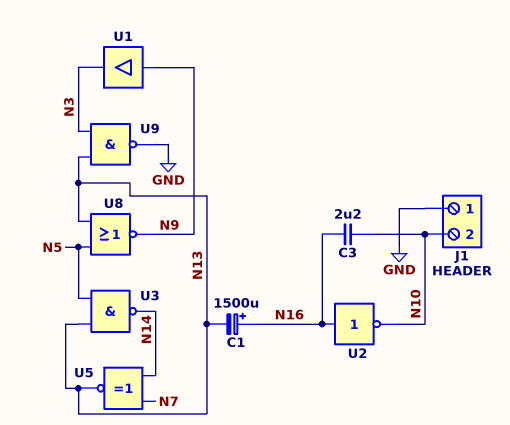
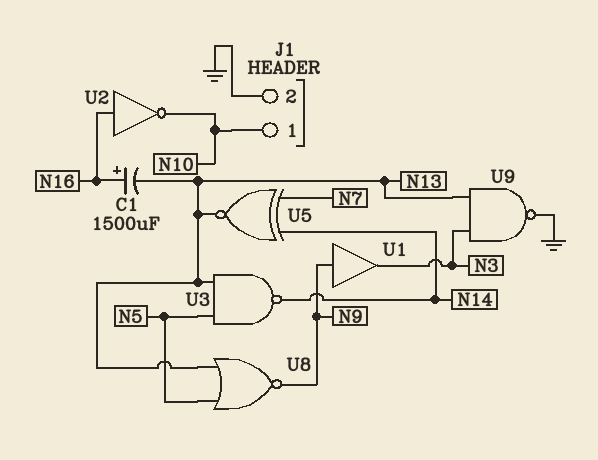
C3: 2.2uF (N10, N16) -> none
J1 pin 1: GND -> N10
J1 pin 2: N10 -> GND

